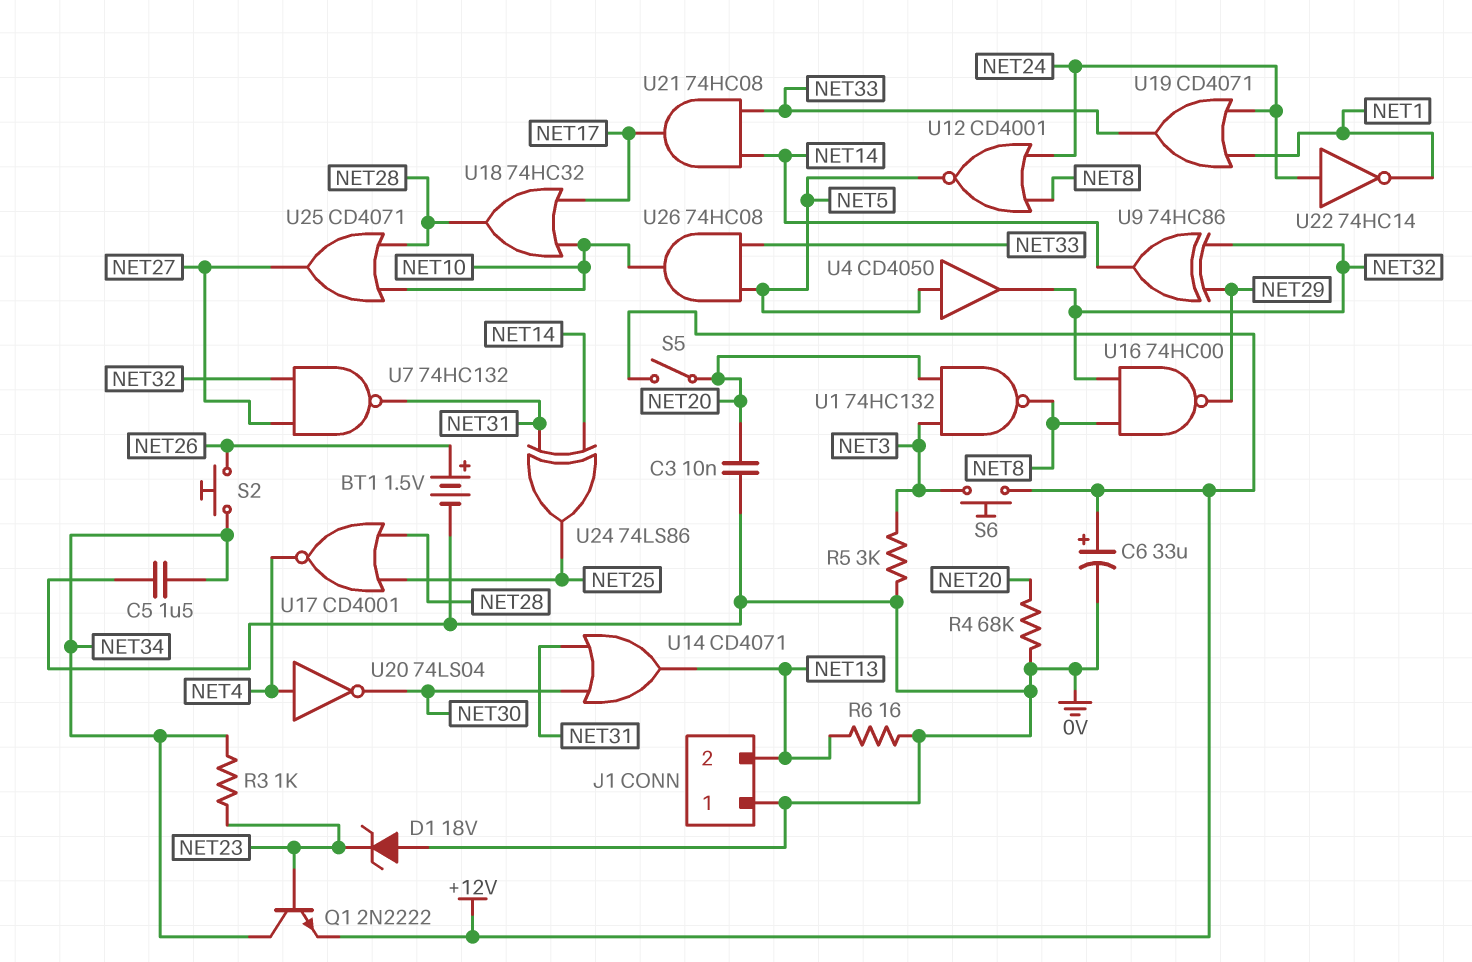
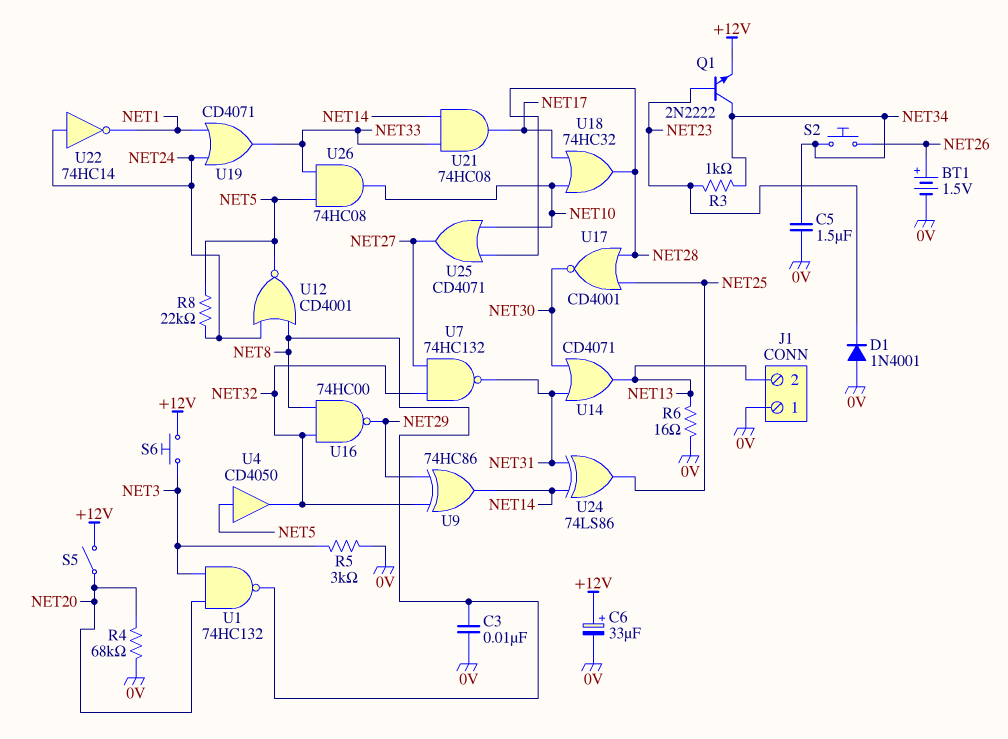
C3: 10nF (0V, NET20) -> 10nF (0V, NET8)
D1: zener 18V (A 0V, K NET23) -> diode 1N4001 (A 0V, K NET23)
R8: none -> 22k (NET5, NET24)
U17: NOR CD4001 (in NET25, in NET28, out NET4) -> NOR CD4001 (in NET25, in NET28, out NET30)
U20: NOT 74LS04 (in NET4, out NET30) -> none

